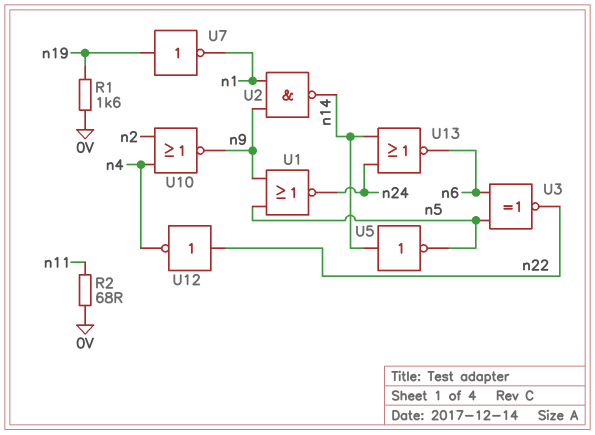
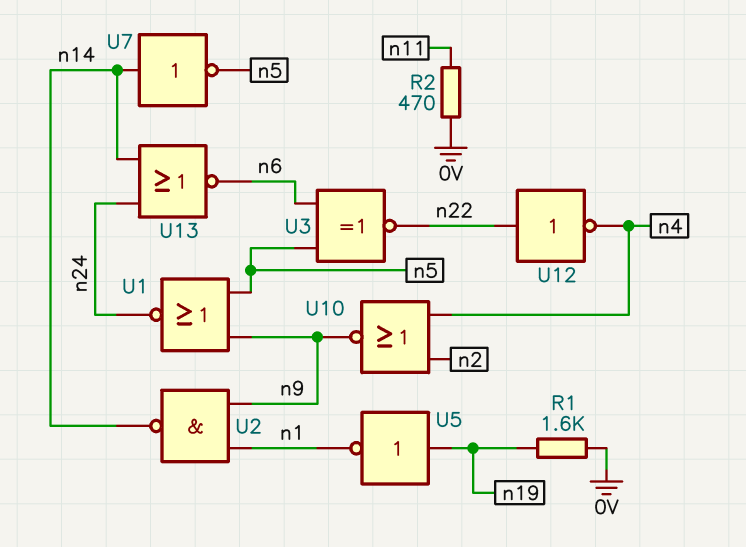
R2: 68 (0V, n11) -> 470 (0V, n11)
U5: NOT (in n14, out n5) -> NOT (in n19, out n1)
U7: NOT (in n19, out n1) -> NOT (in n14, out n5)

